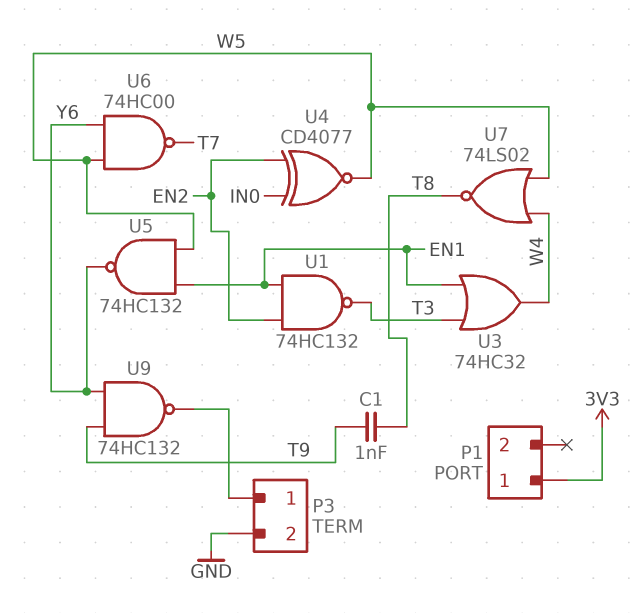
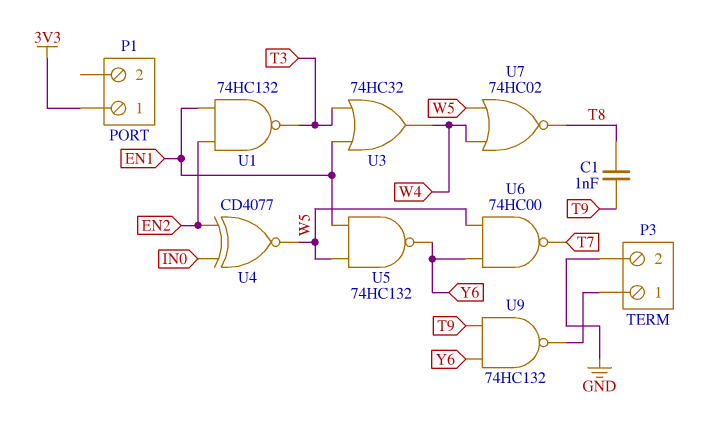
U7: NOR 74LS02 (in W4, in W5, out T8) -> NOR 74HC02 (in W4, in W5, out T8)

